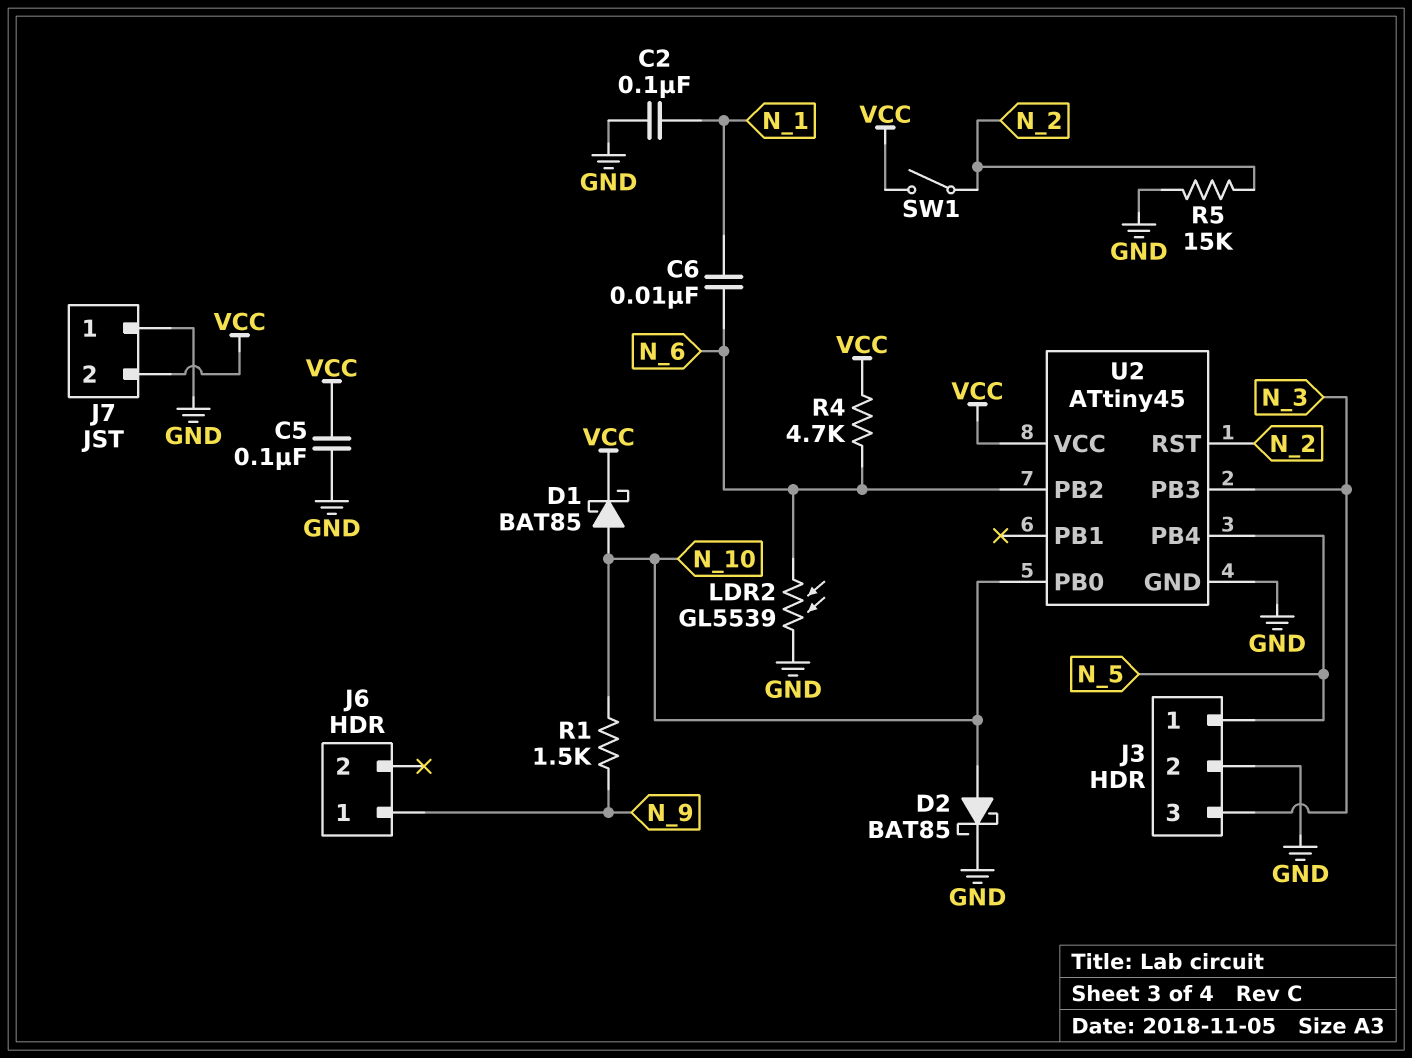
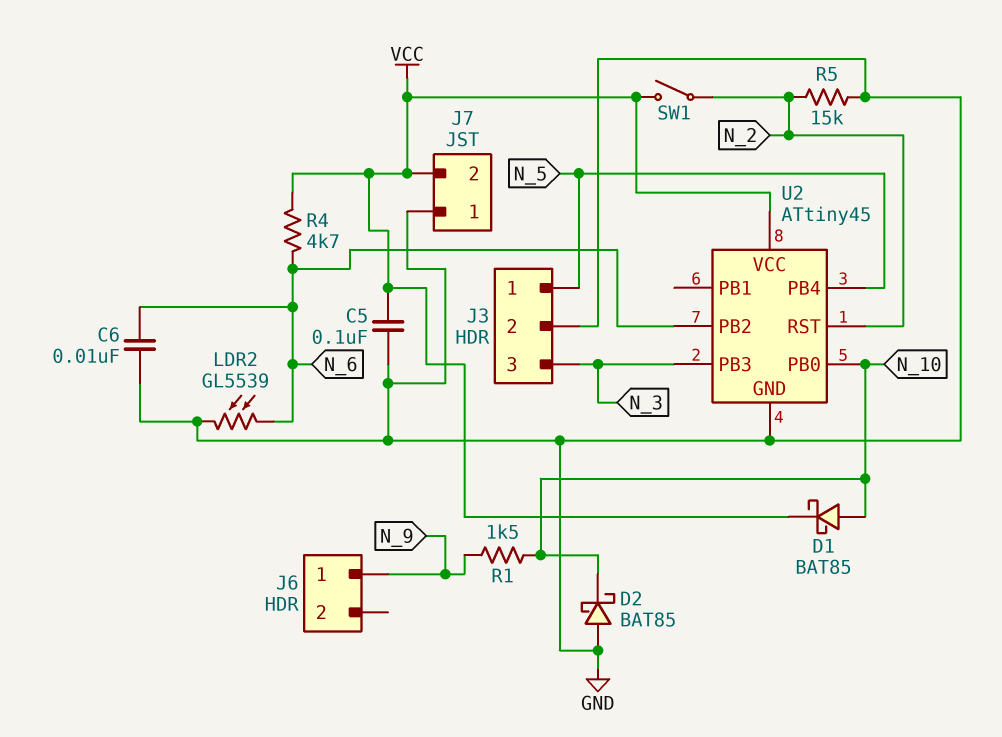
C2: 100nF (GND, N_1) -> none
C6: 10nF (N_1, N_6) -> 10nF (GND, N_6)
D2: schottky BAT85 (A N_10, K GND) -> schottky BAT85 (A GND, K N_10)

